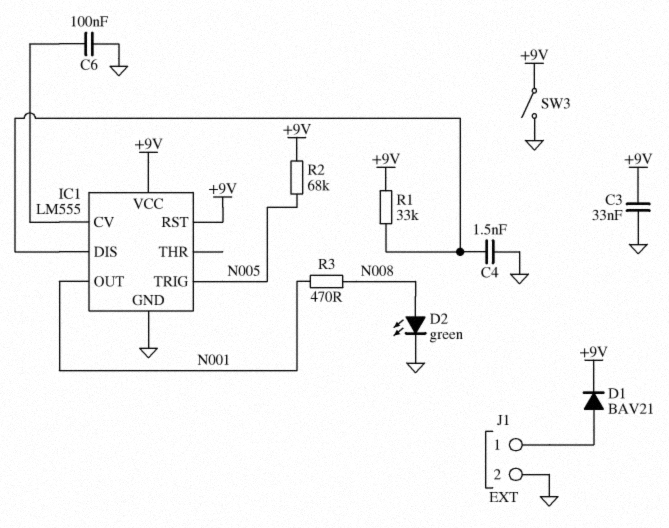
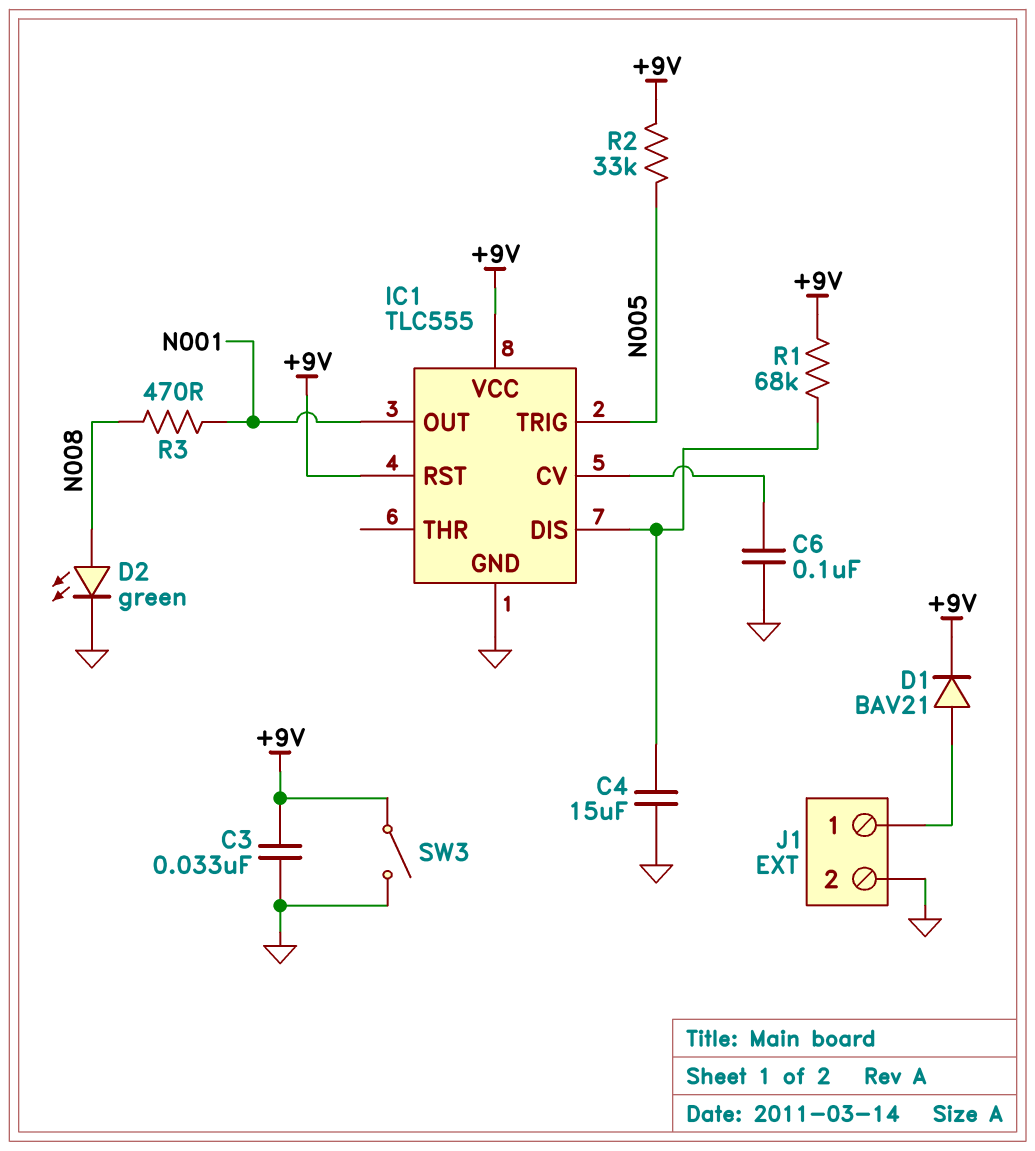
C4: 1.5nF (GND, IC1/DIS) -> 15uF (GND, IC1/DIS)
IC1: LM555 -> TLC555
R1: 33k (+9V, IC1/DIS) -> 68k (+9V, IC1/DIS)
R2: 68k (+9V, N005) -> 33k (+9V, N005)

